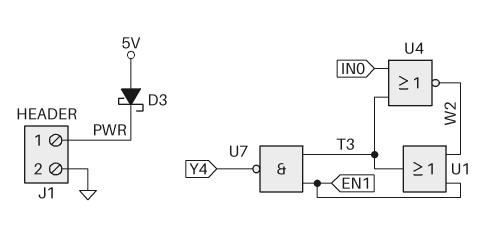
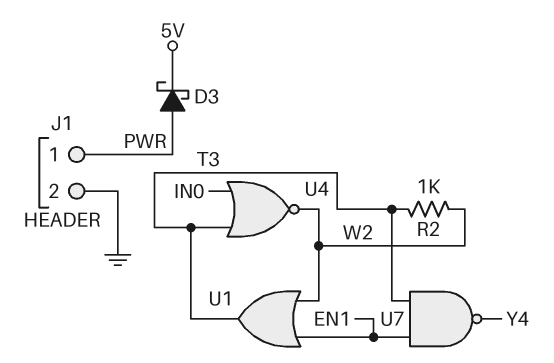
D3: schottky (A 5V, K PWR) -> schottky (A PWR, K 5V)
R2: none -> 1k (T3, W2)

